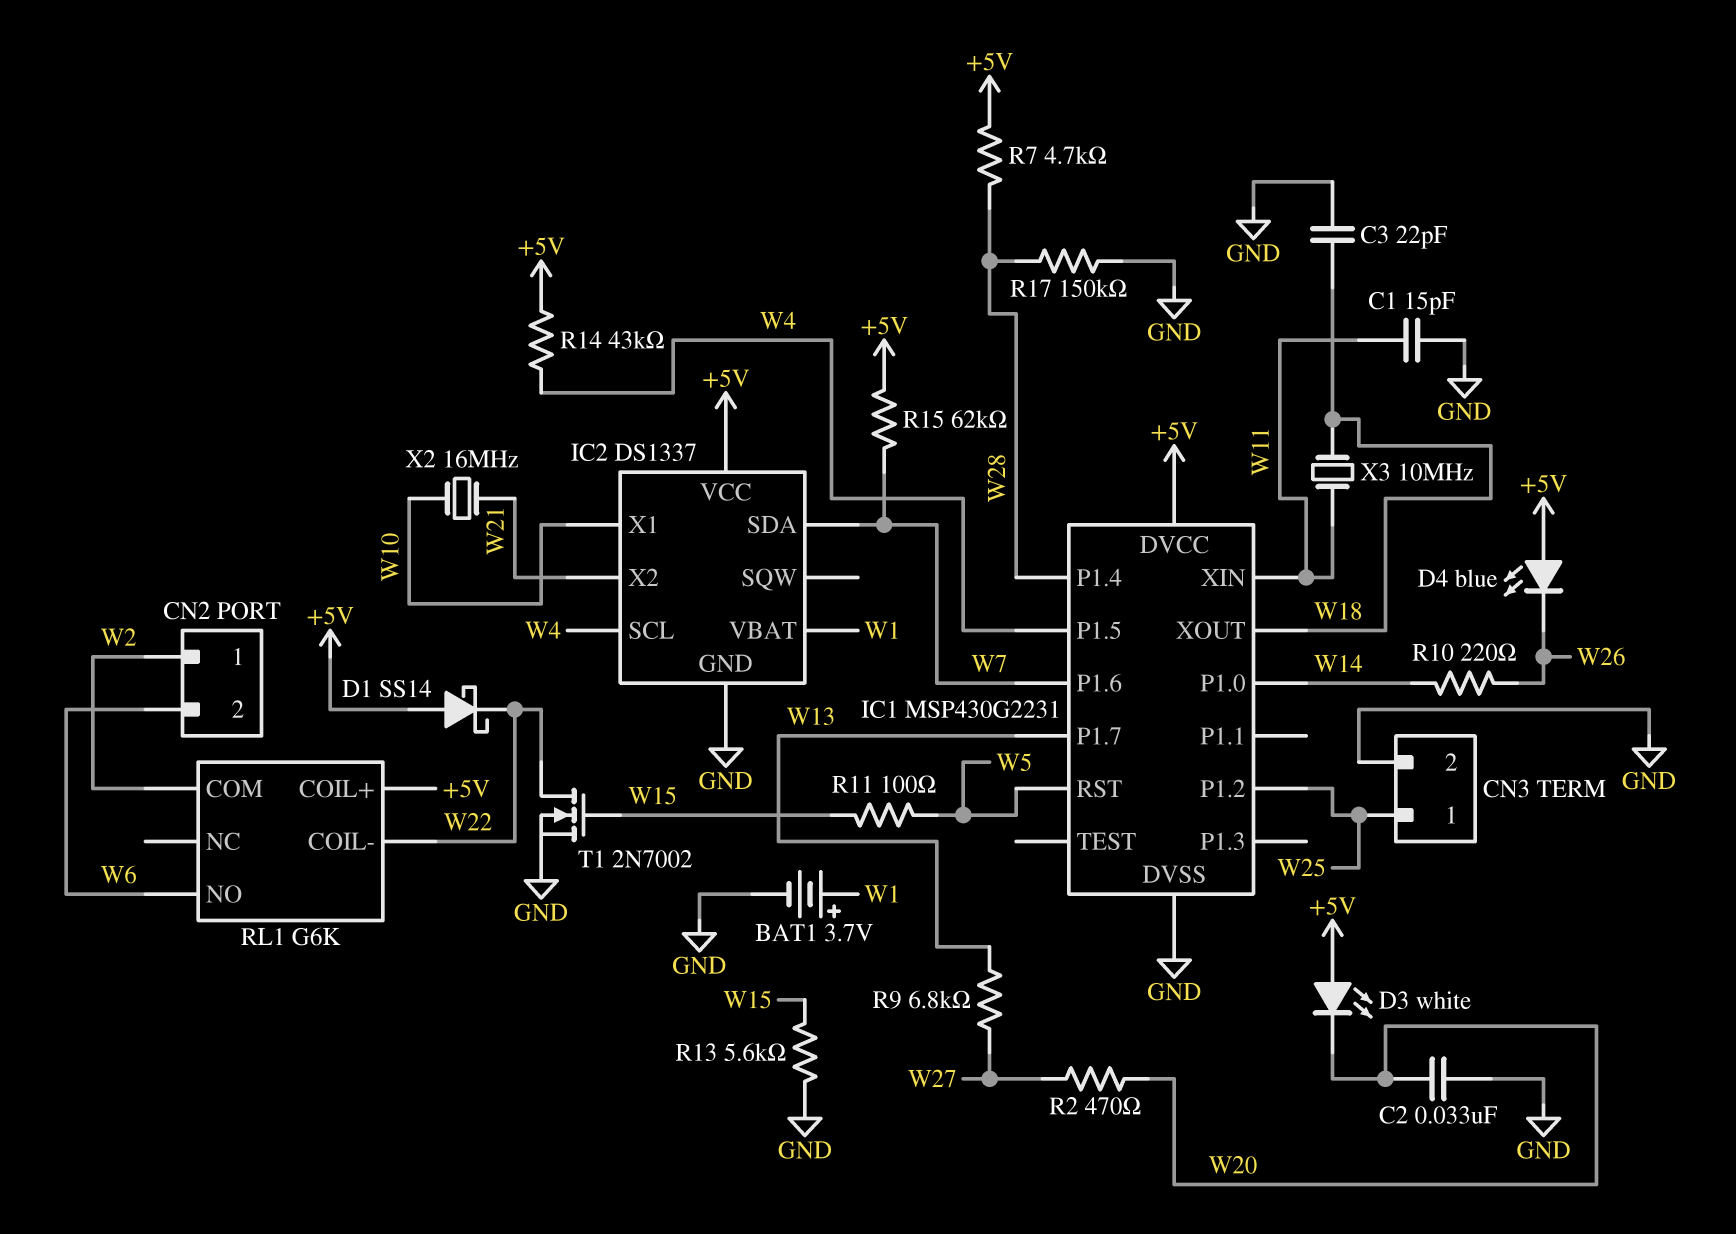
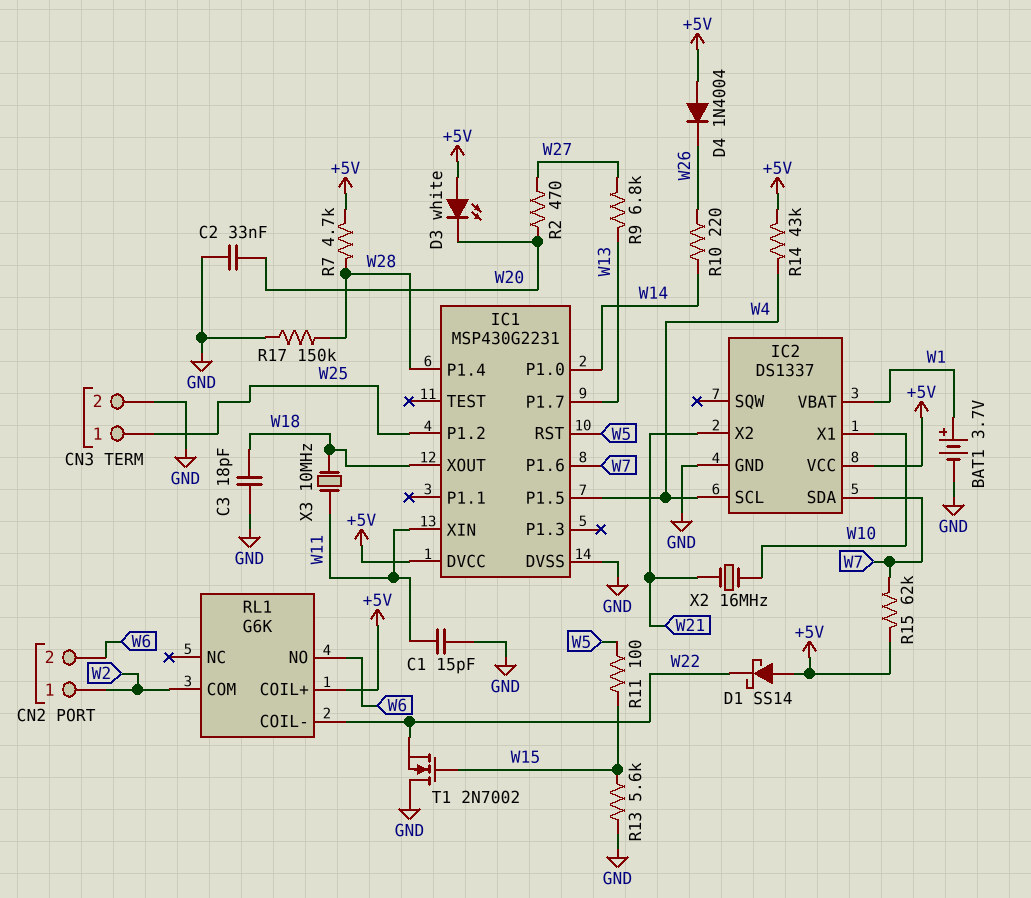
C3: 22pF (GND, W18) -> 18pF (GND, W18)
D4: LED blue (A +5V, K W26) -> diode 1N4004 (A +5V, K W26)
T1: NMOS 2N7002 (G W15, D W22, S GND) -> NMOS 2N7002 (G W15, D GND, S W22)

